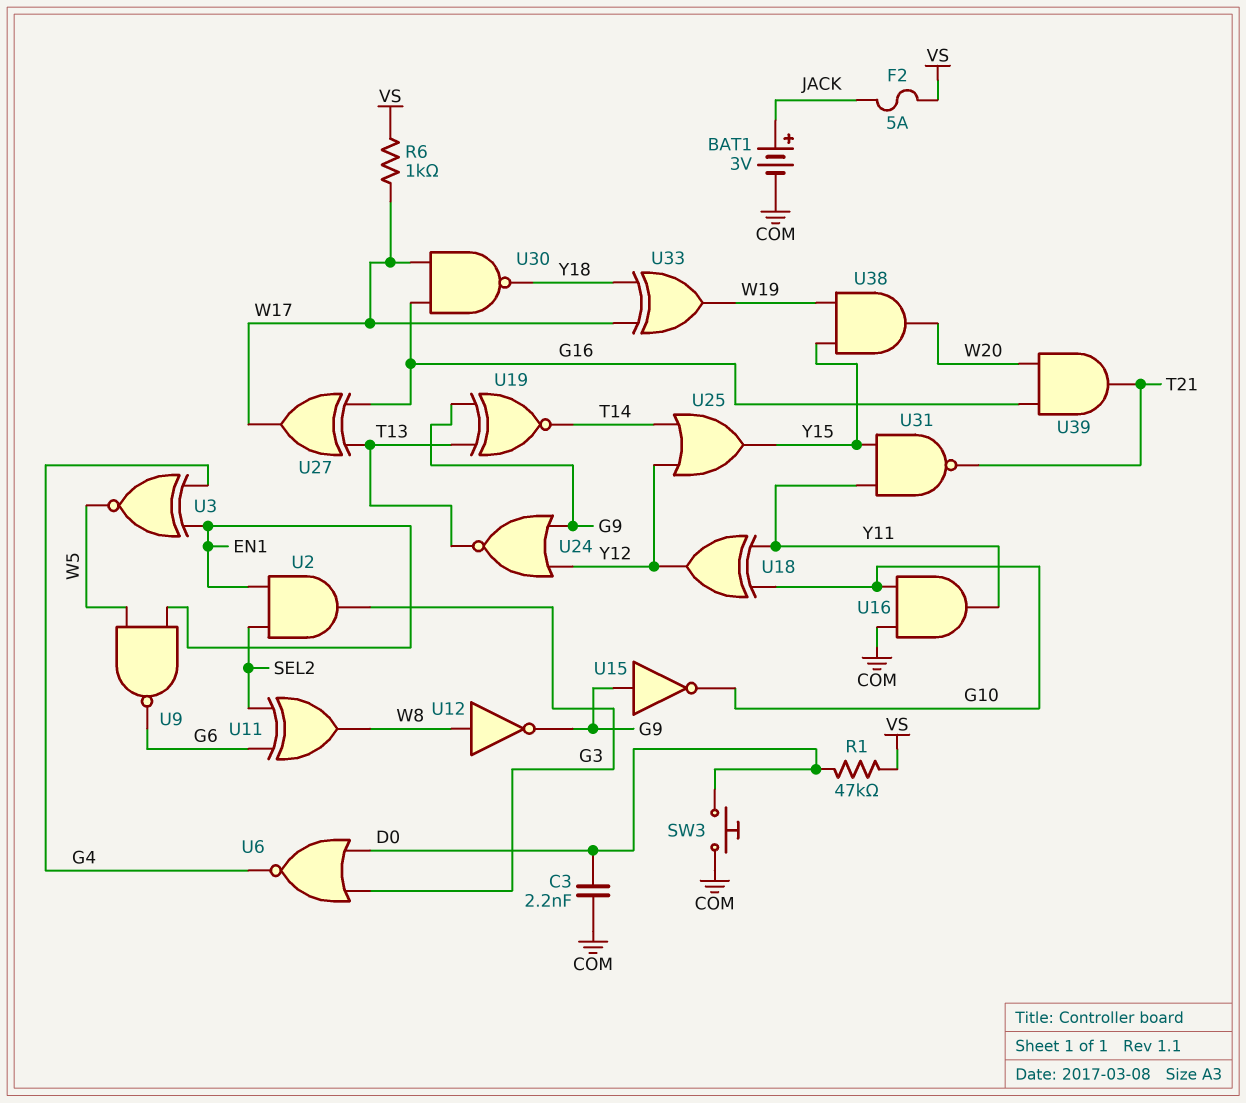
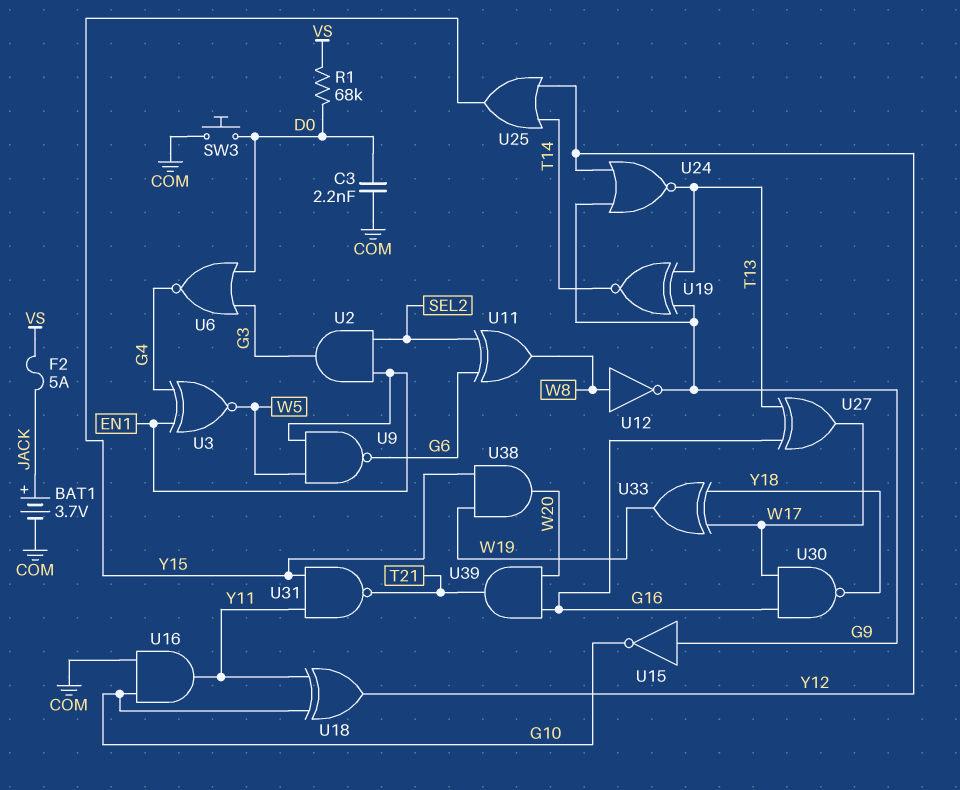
BAT1: 3V (plus JACK, minus COM) -> 3.7V (plus JACK, minus COM)
R1: 47k (D0, VS) -> 68k (D0, VS)
R6: 1k (VS, W17) -> none

